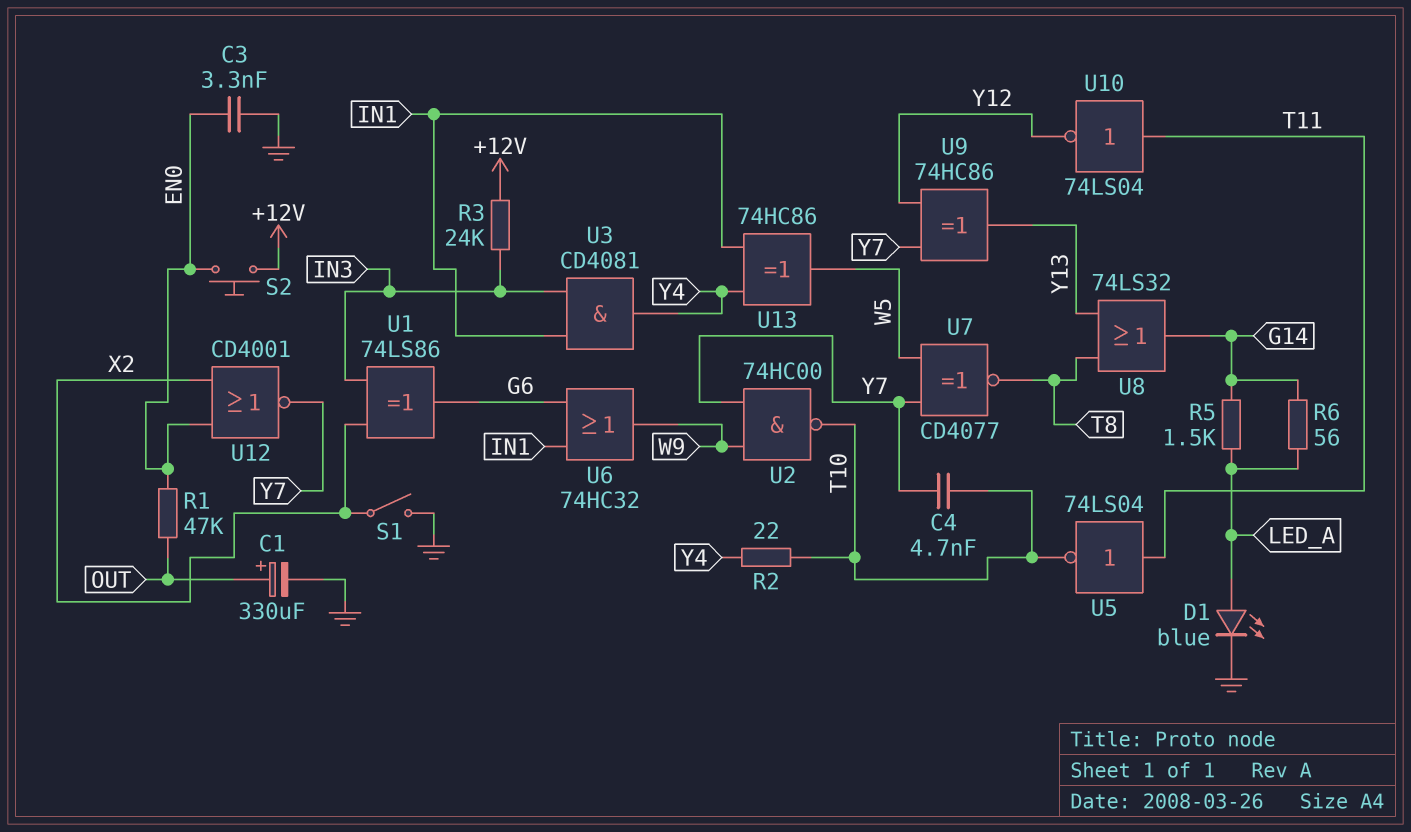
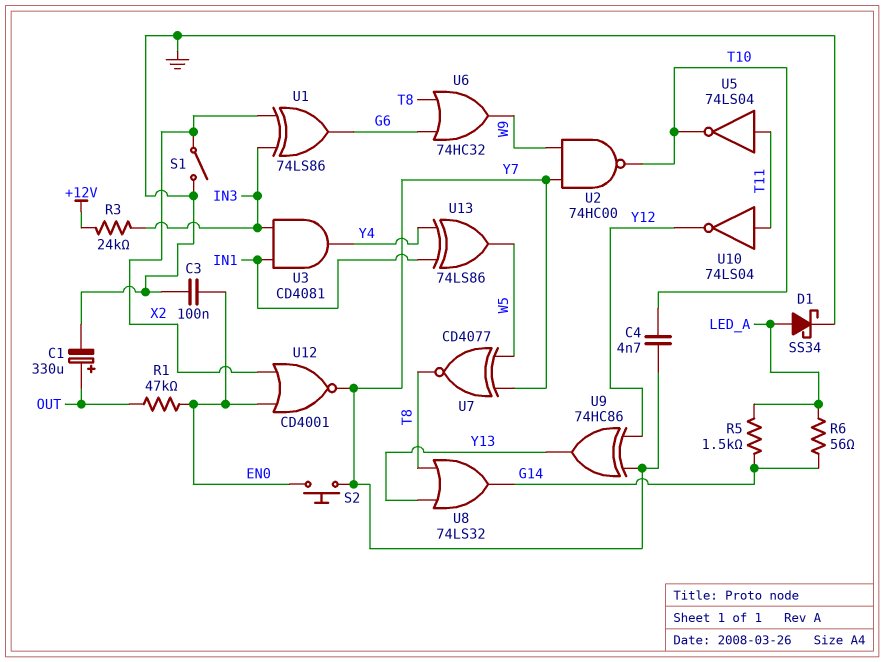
C3: 3.3nF (EN0, GND) -> 100nF (EN0, GND)
D1: LED blue (A LED_A, K GND) -> schottky SS34 (A LED_A, K GND)
R2: 22 (T10, Y4) -> none
S2: button (+12V, EN0) -> button (EN0, Y7)
U6: OR 74HC32 (in G6, in IN1, out W9) -> OR 74HC32 (in G6, in T8, out W9)
U13: XOR 74HC86 (in IN1, in Y4, out W5) -> XOR 74LS86 (in IN1, in Y4, out W5)

